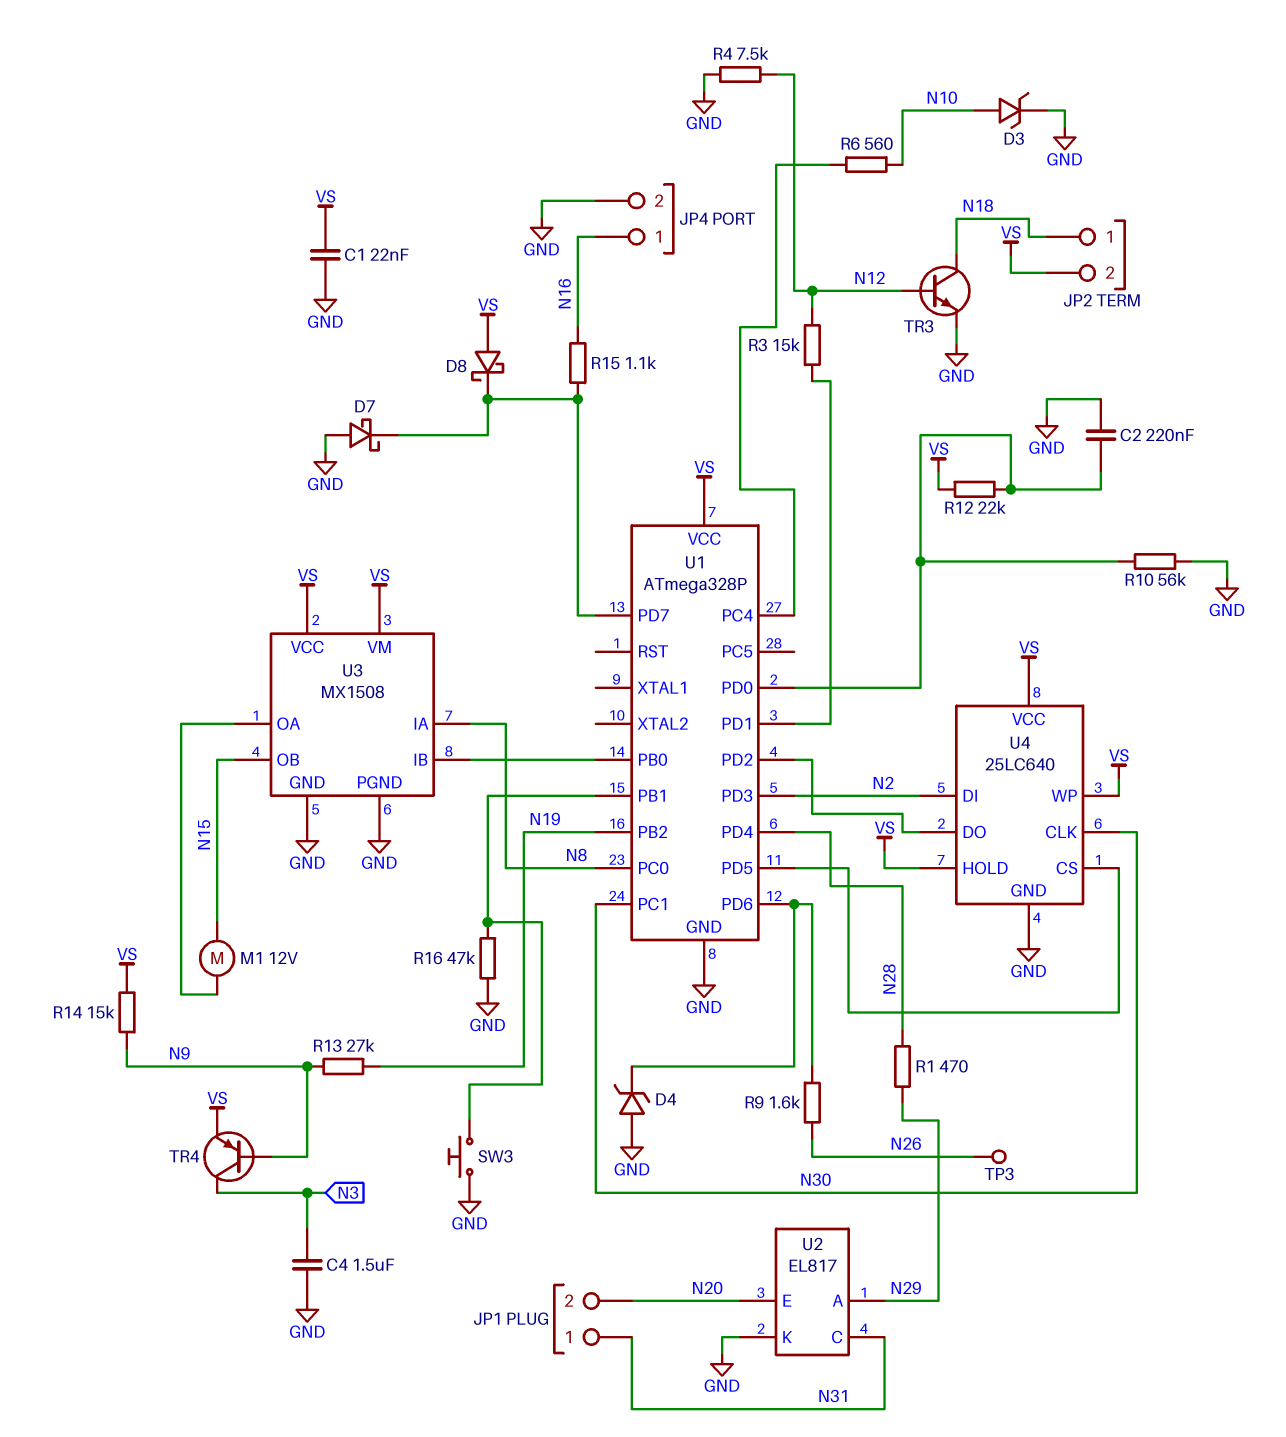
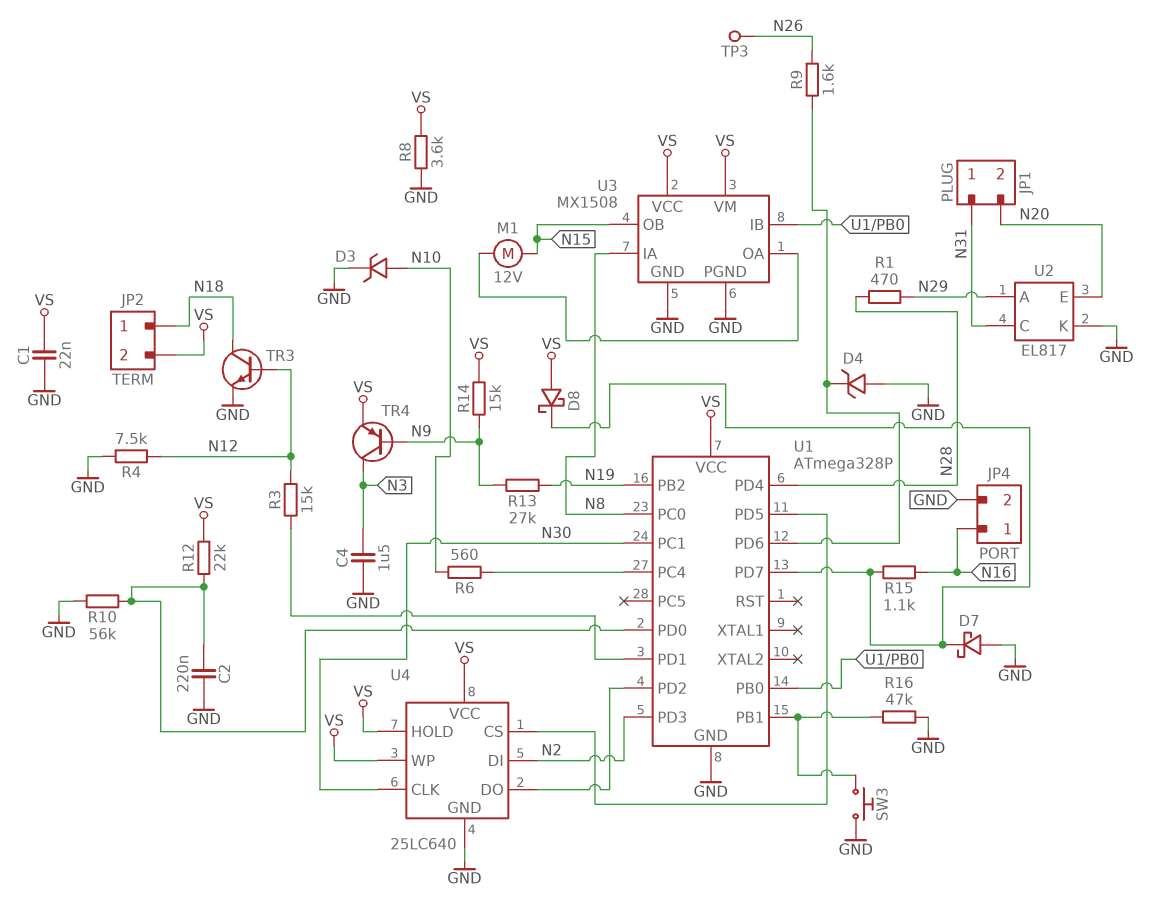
R8: none -> 3.6k (GND, VS)

